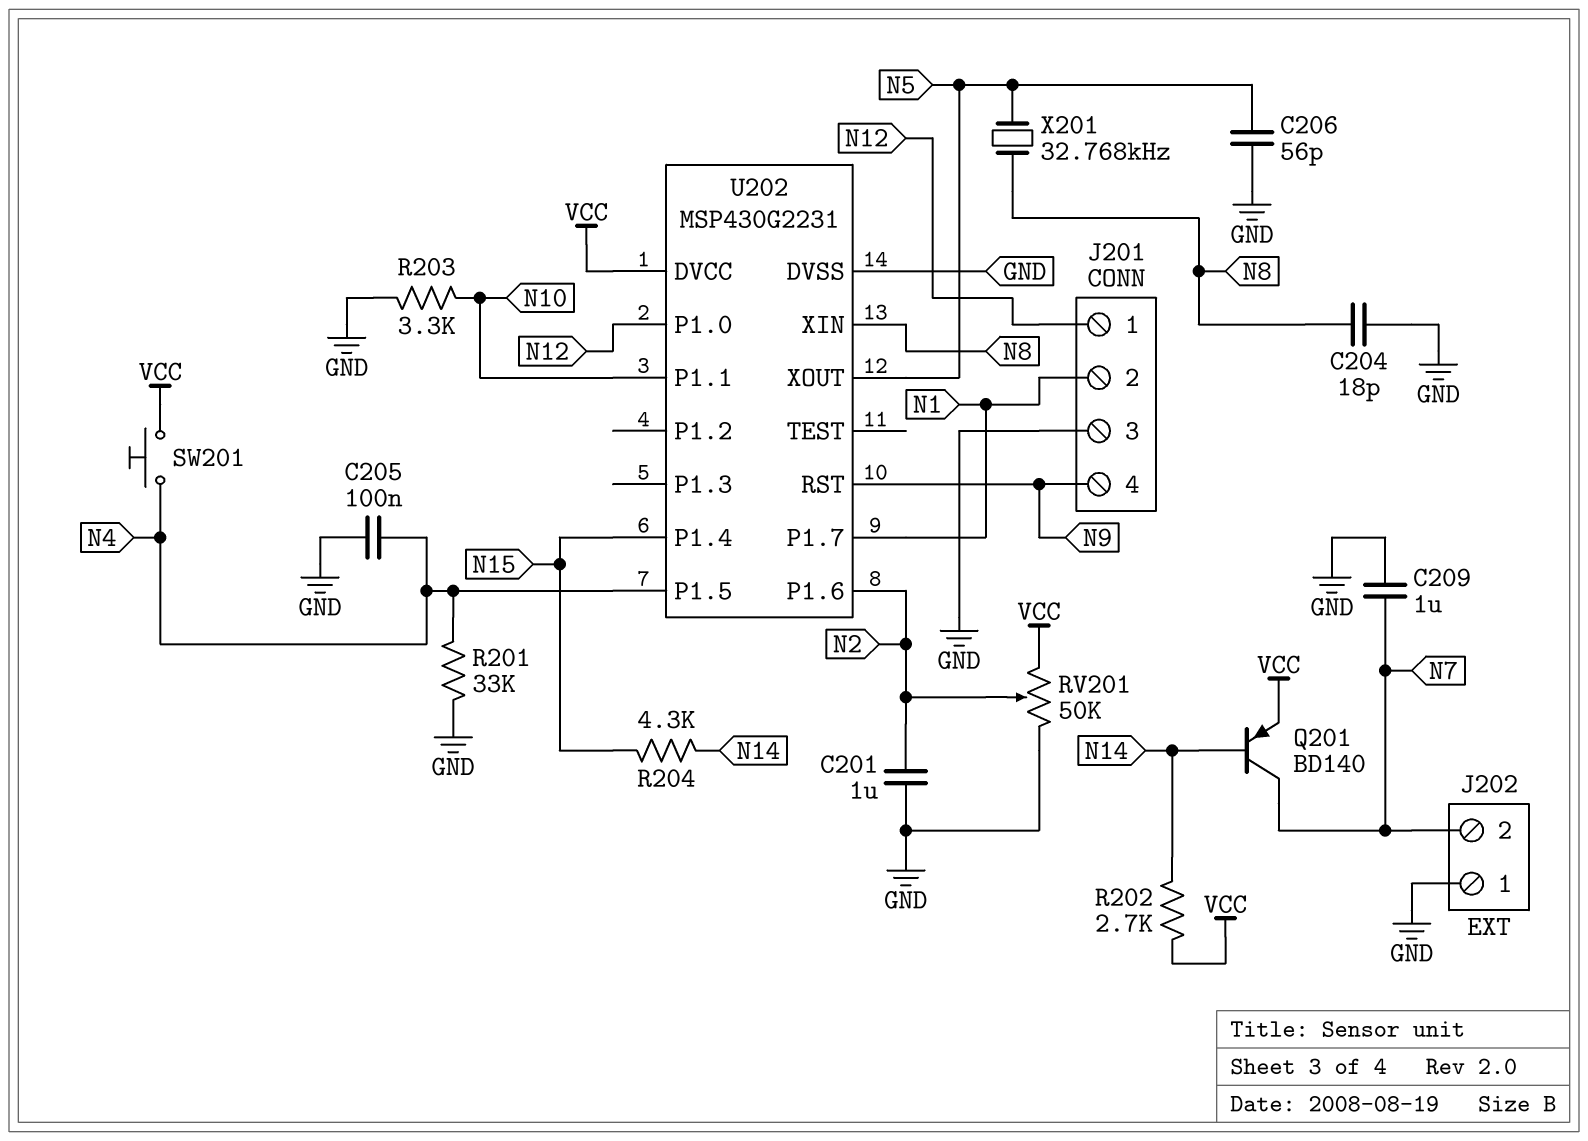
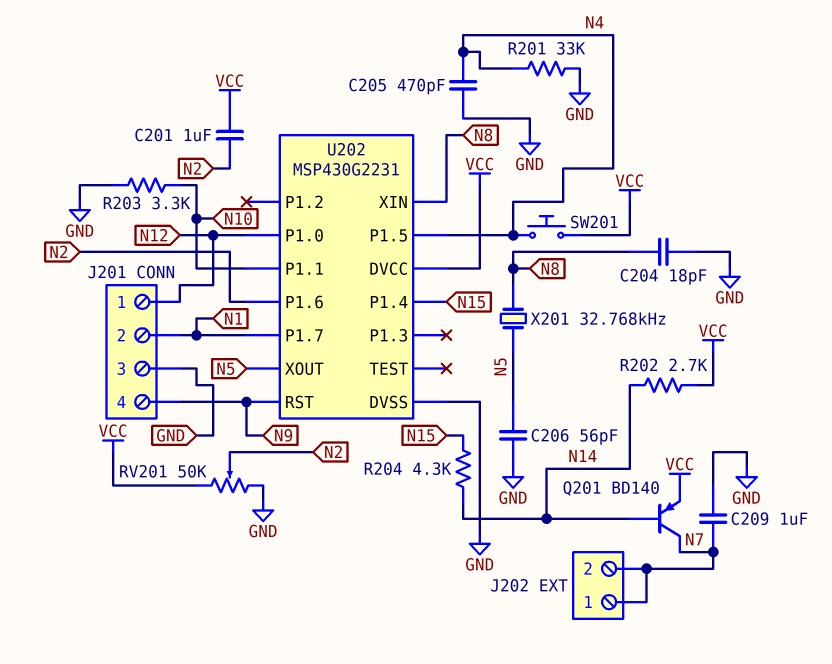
C201: 1uF (GND, N2) -> 1uF (N2, VCC)
C205: 100nF (GND, N4) -> 470pF (GND, N4)
J202 pin 1: GND -> N7

